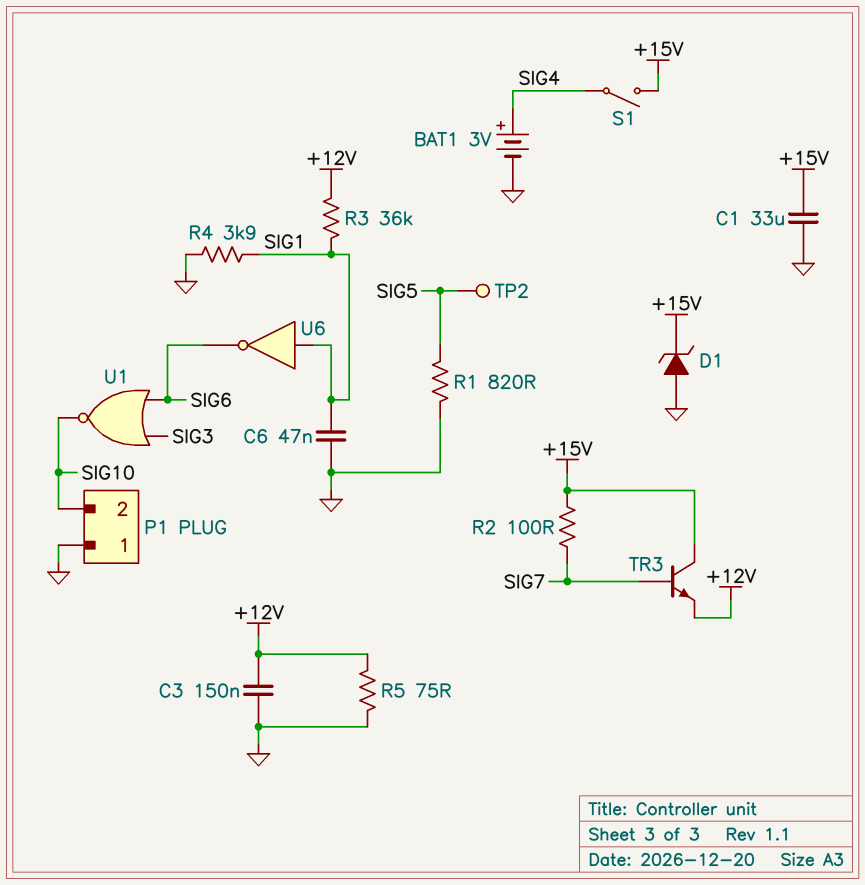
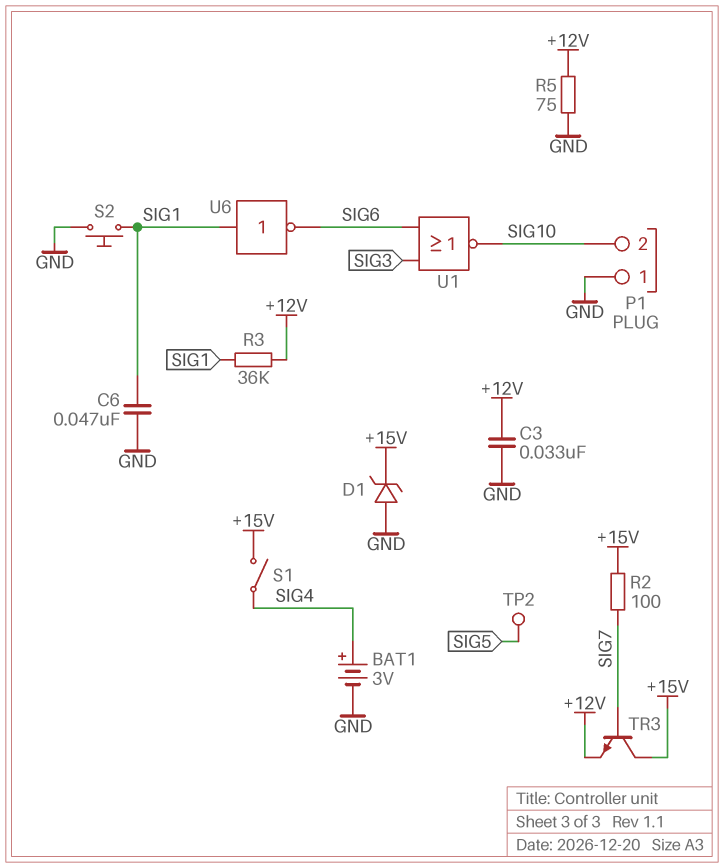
C1: 33uF (+15V, GND) -> none
C3: 150nF (+12V, GND) -> 33nF (+12V, GND)
R1: 820 (GND, SIG5) -> none
R4: 3.9k (GND, SIG1) -> none
S2: none -> button (GND, SIG1)

